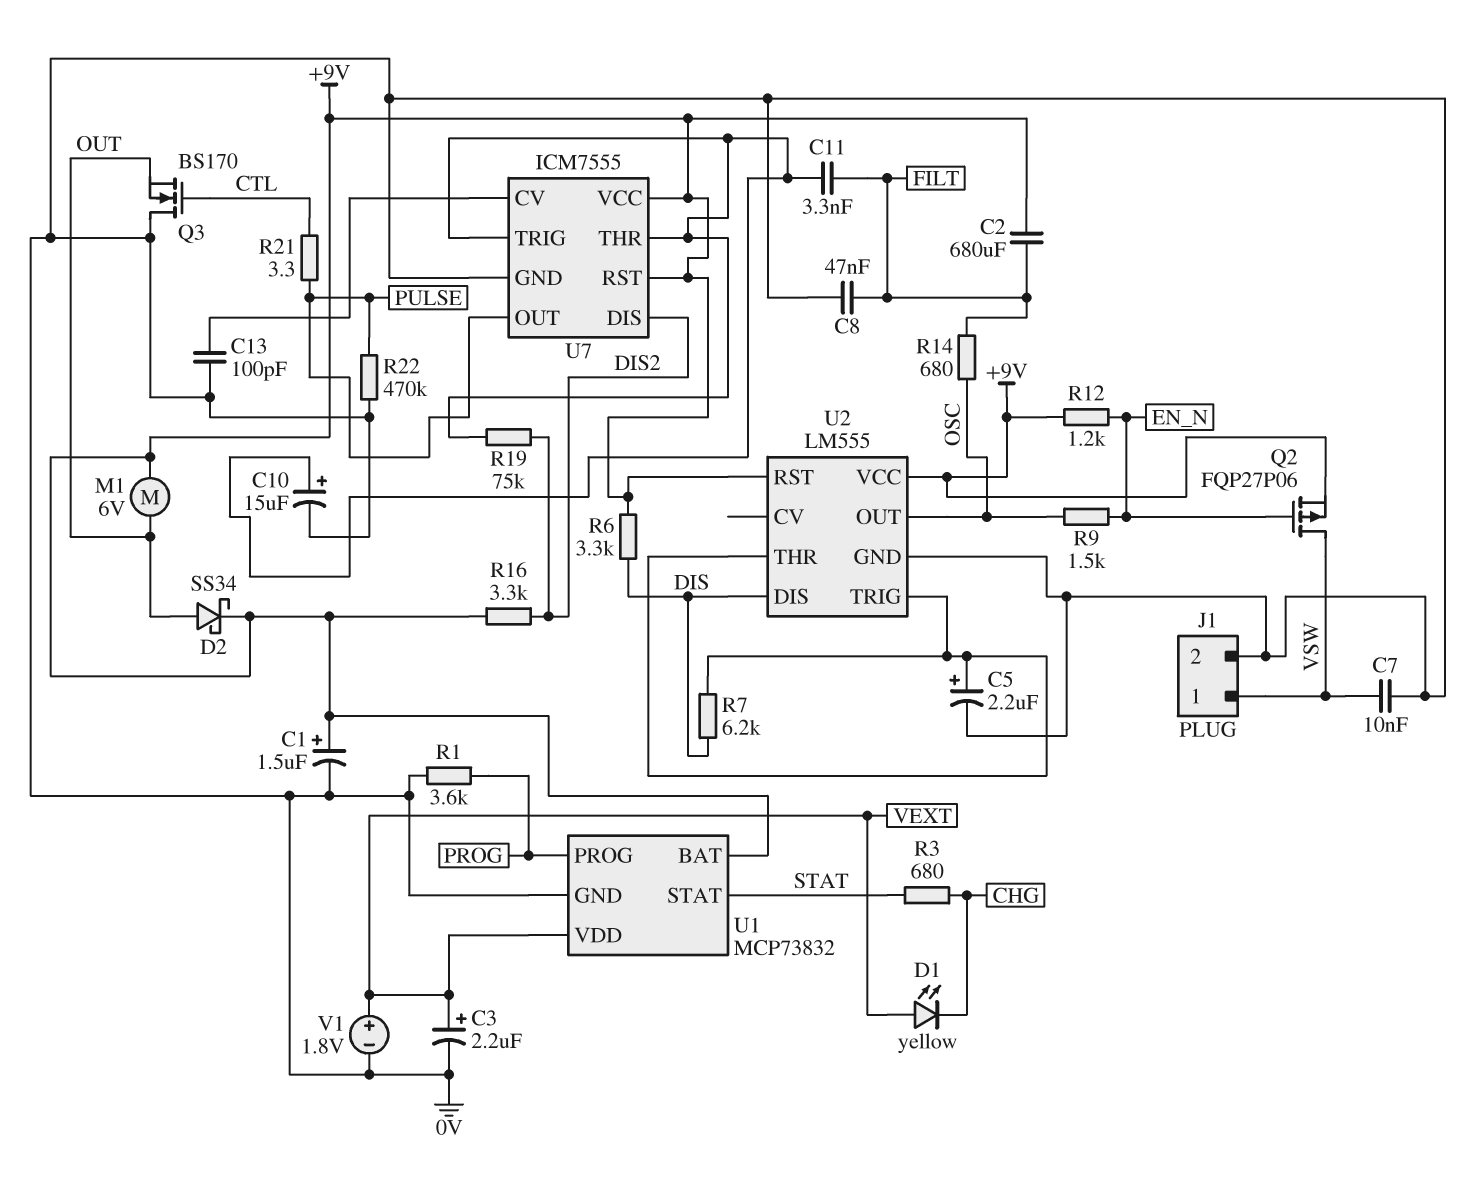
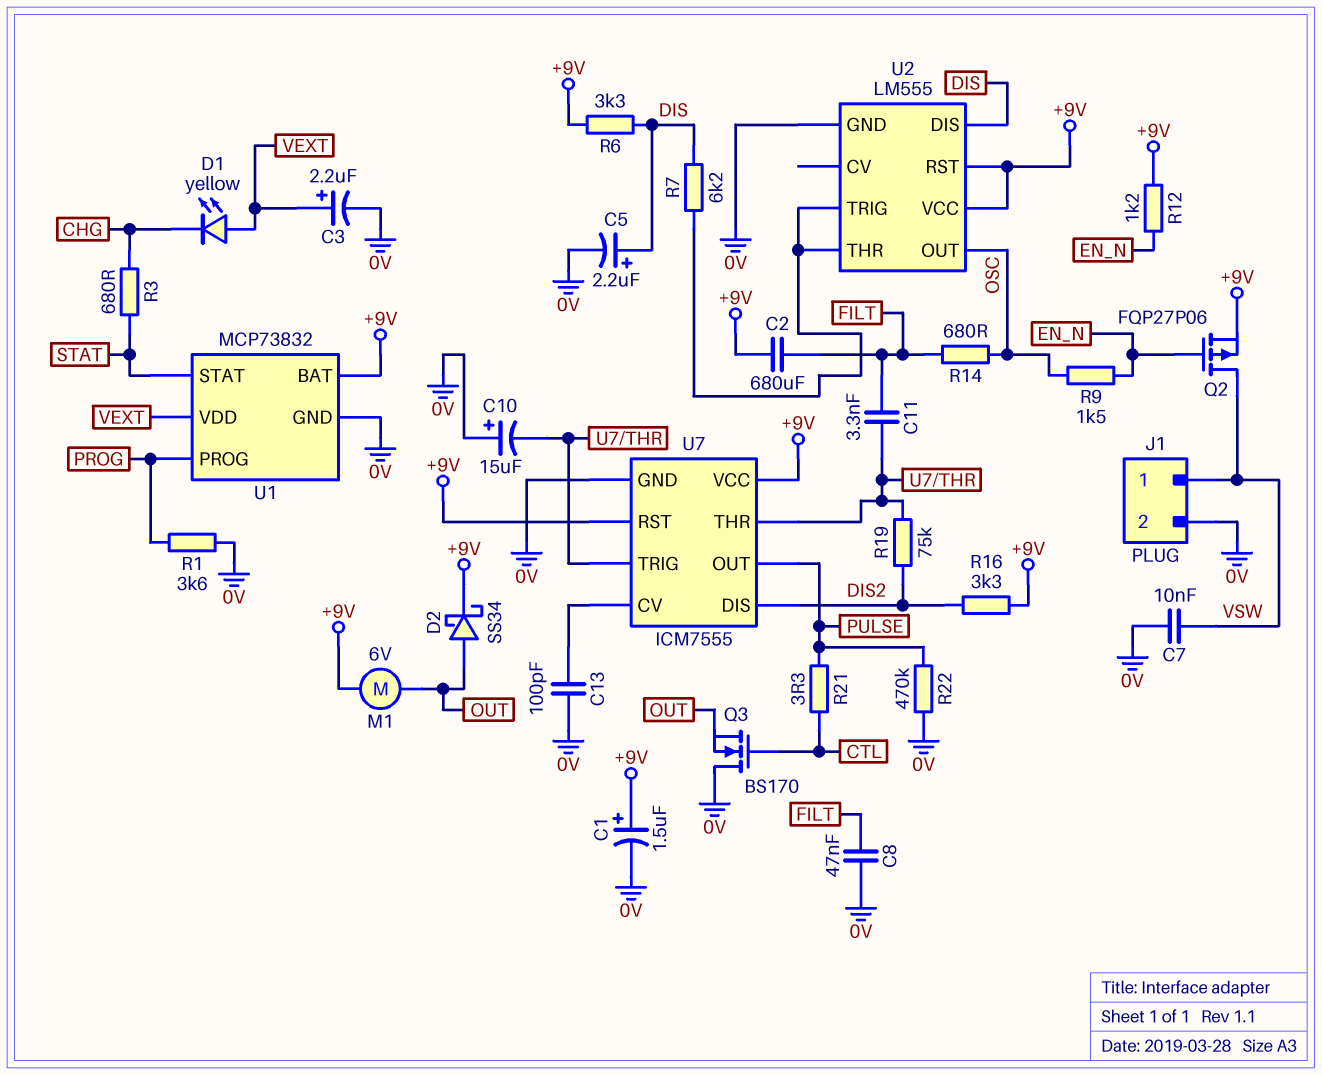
C5: 2.2uF (plus U2/THR, minus 0V) -> 2.2uF (plus DIS, minus 0V)
C10: 15uF (plus U7/THR, minus 0V) -> 15uF (plus 0V, minus U7/THR)
V1: 1.8V (plus VEXT, minus 0V) -> none

